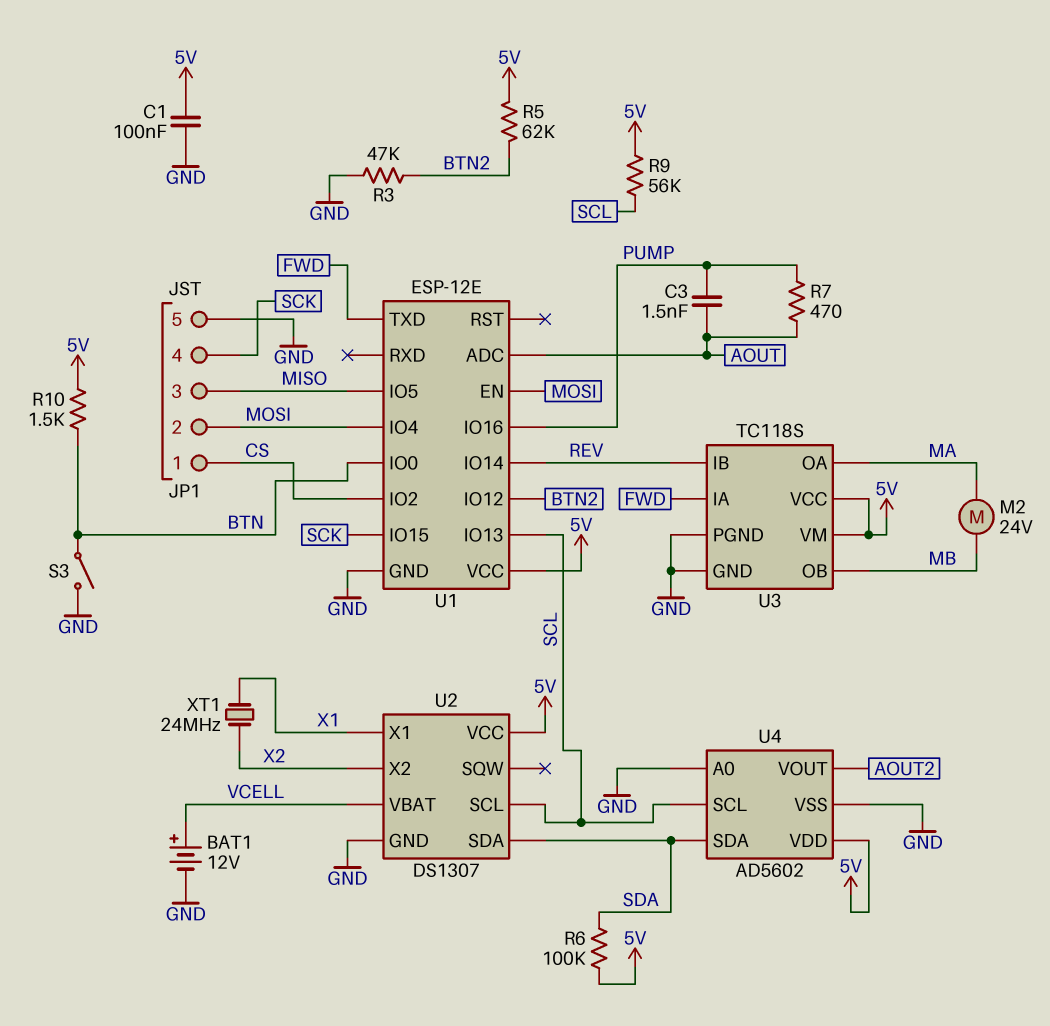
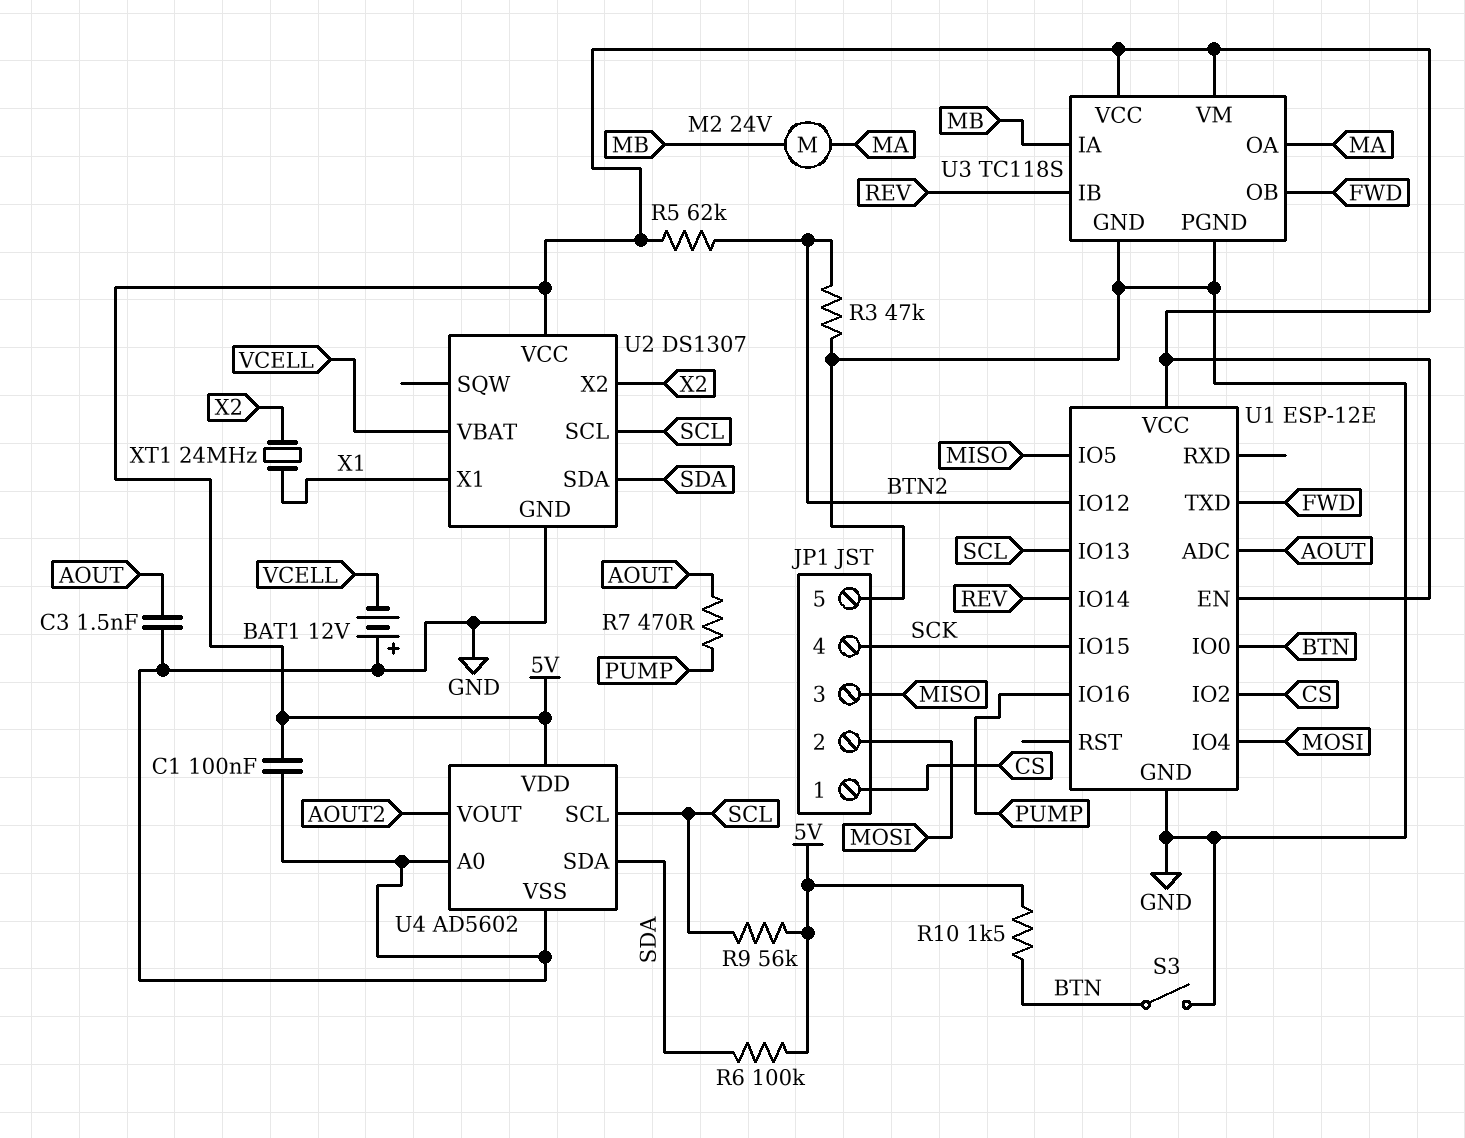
BAT1: 12V (plus VCELL, minus GND) -> 12V (plus GND, minus VCELL)
C3: 1.5nF (AOUT, PUMP) -> 1.5nF (AOUT, GND)
U1 pin EN: MOSI -> 5V
U3 pin IA: FWD -> MB
U3 pin OB: MB -> FWD

